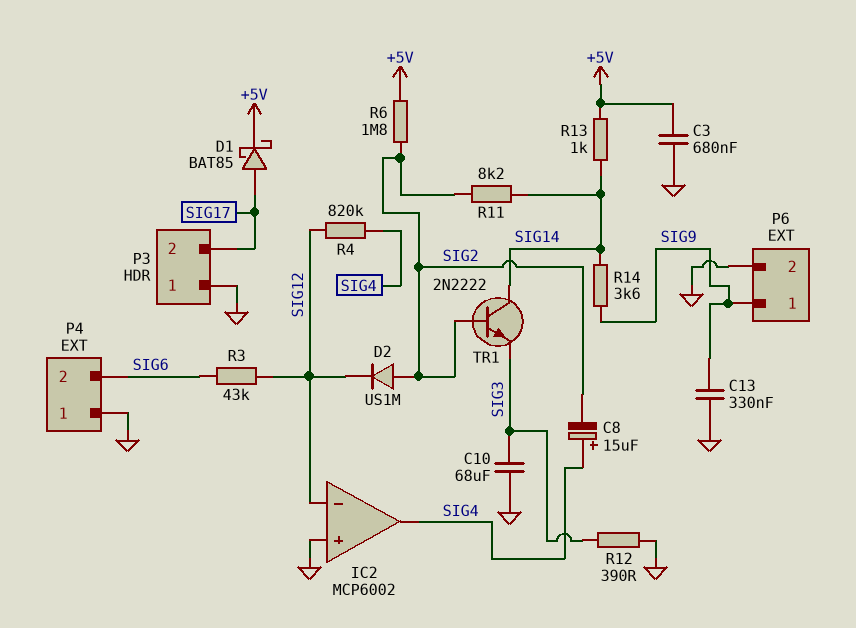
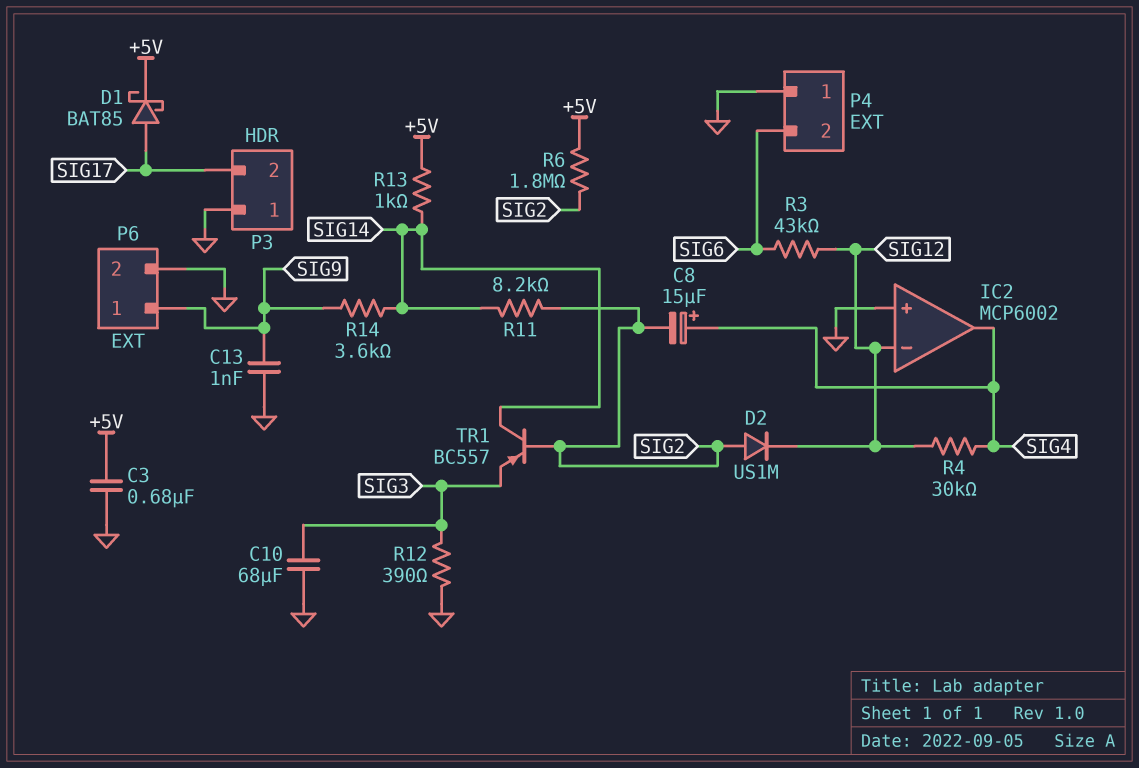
C13: 330nF (GND, SIG9) -> 1nF (GND, SIG9)
R4: 820k (SIG4, SIG12) -> 30k (SIG4, SIG12)
TR1: NPN 2N2222 (B SIG2, C SIG14, E SIG3) -> PNP BC557 (B SIG2, C SIG14, E SIG3)

